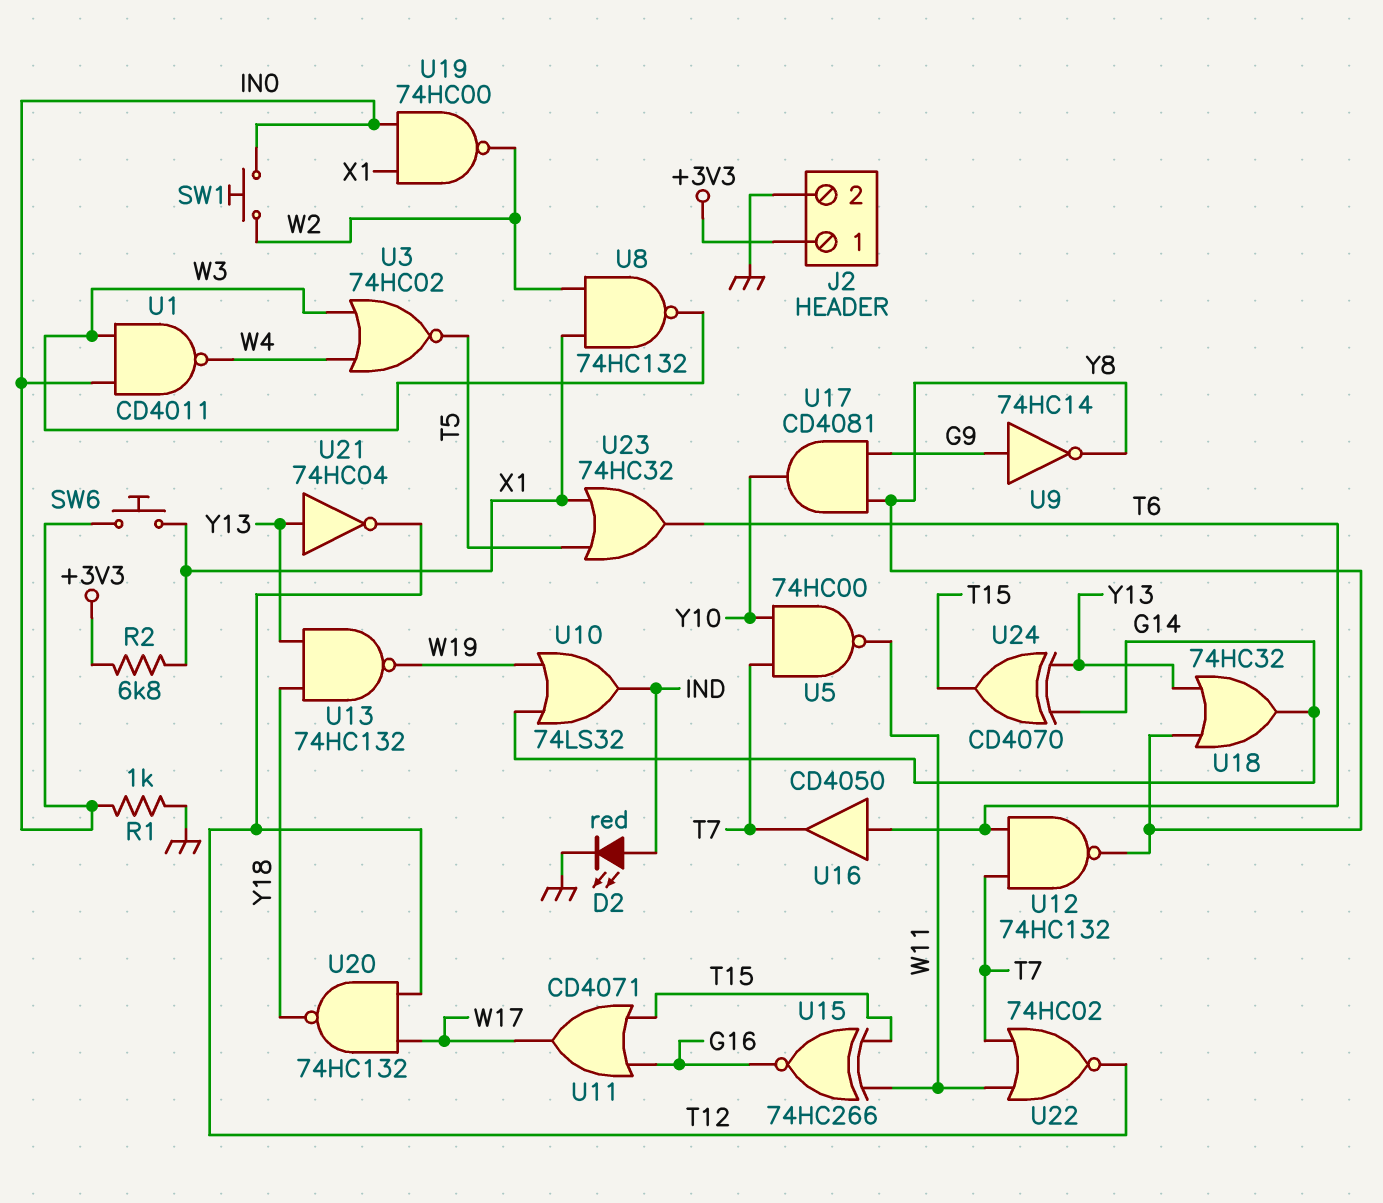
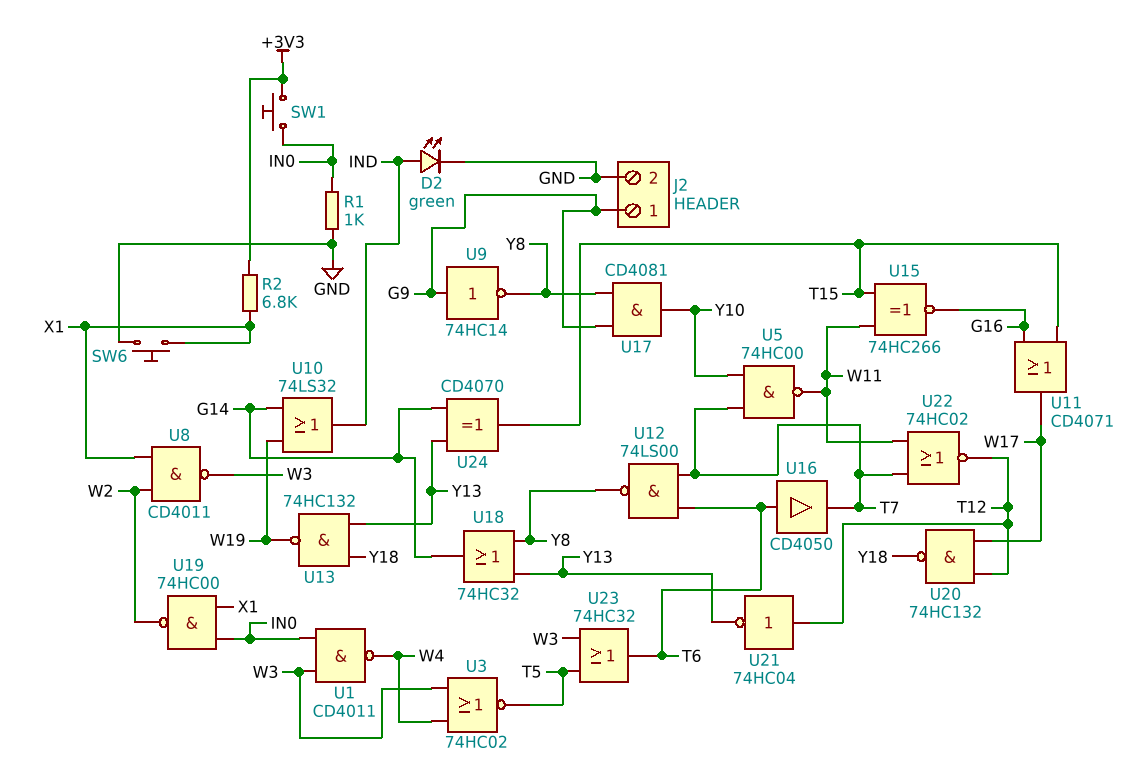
D2: LED red (A IND, K GND) -> LED green (A IND, K GND)
J2 pin 1: +3V3 -> G9
SW1: button (IN0, W2) -> button (+3V3, IN0)
SW6: button (IN0, X1) -> button (GND, X1)
U8: NAND 74HC132 (in W2, in X1, out W3) -> NAND CD4011 (in W2, in X1, out W3)
U12: NAND 74HC132 (in T6, in T7, out Y8) -> NAND 74LS00 (in T6, in T7, out Y8)
U21: NOT 74HC04 (in Y13, out T12) -> NOT 74HC04 (in T12, out Y13)
U23: OR 74HC32 (in T5, in X1, out T6) -> OR 74HC32 (in T5, in W3, out T6)

